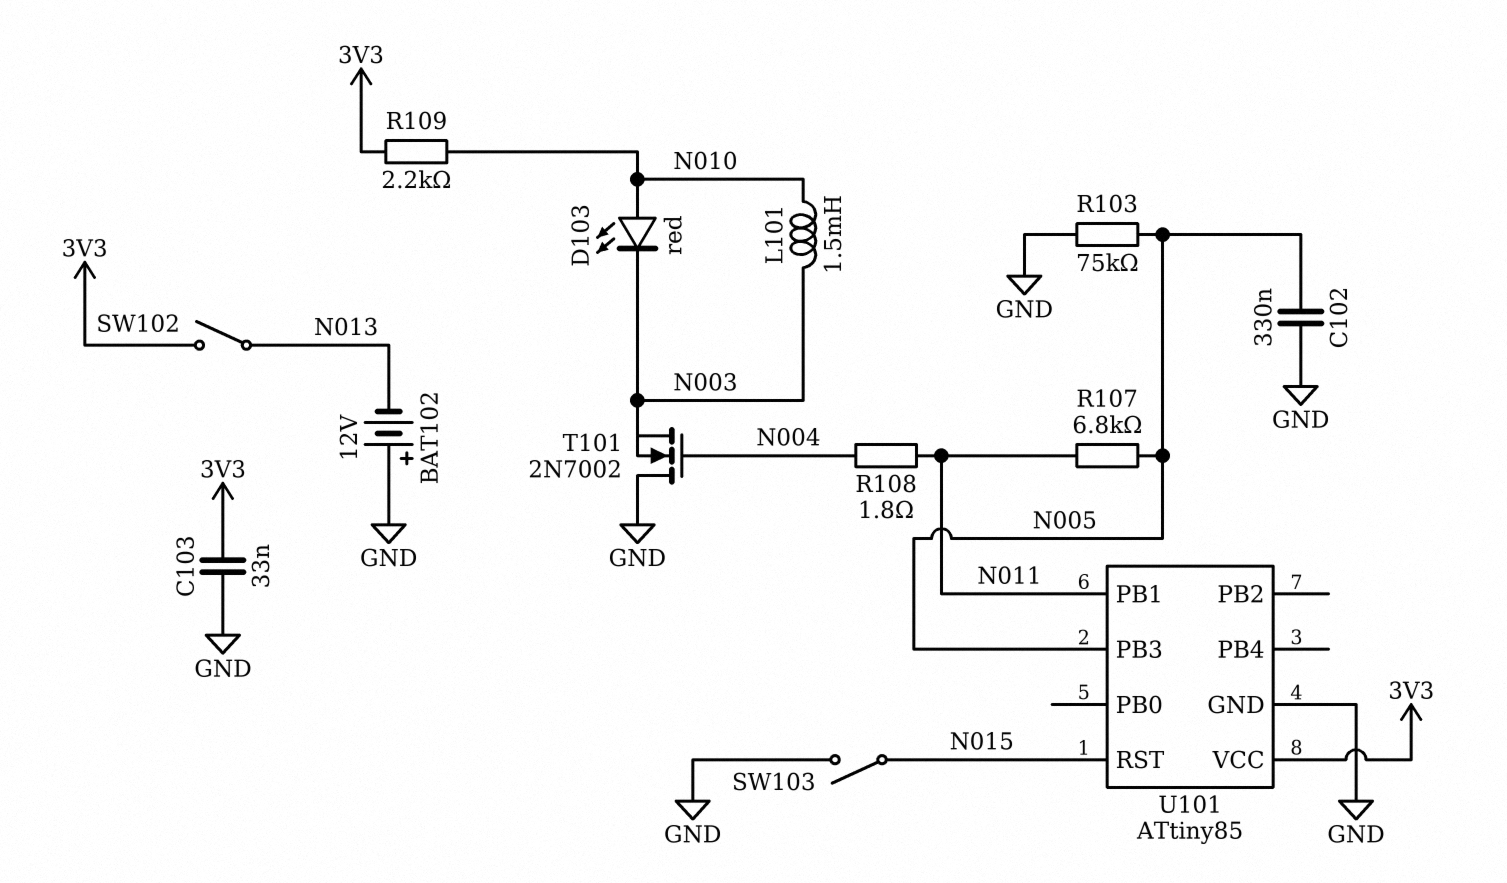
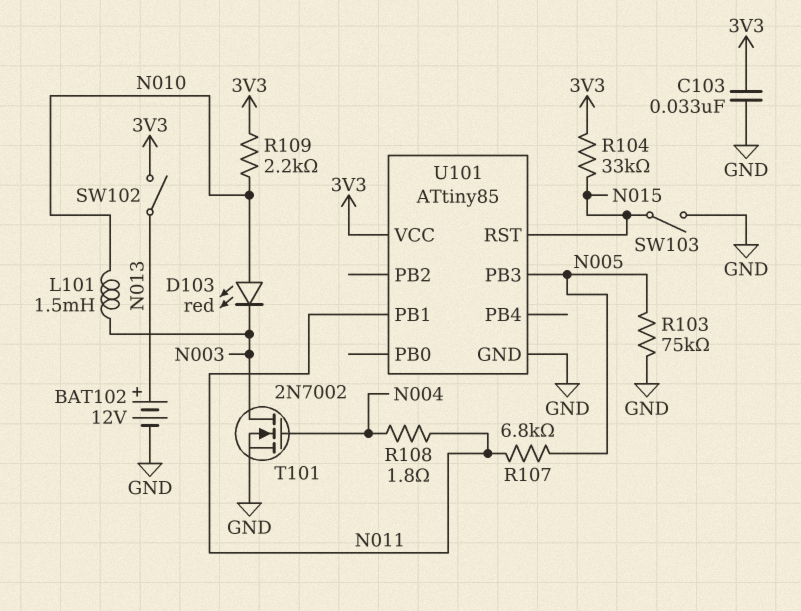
BAT102: 12V (plus GND, minus N013) -> 12V (plus N013, minus GND)
C102: 330nF (GND, N005) -> none
R104: none -> 33k (3V3, N015)
T101: NMOS 2N7002 (G N004, D GND, S N003) -> NMOS 2N7002 (G N004, D N003, S GND)

